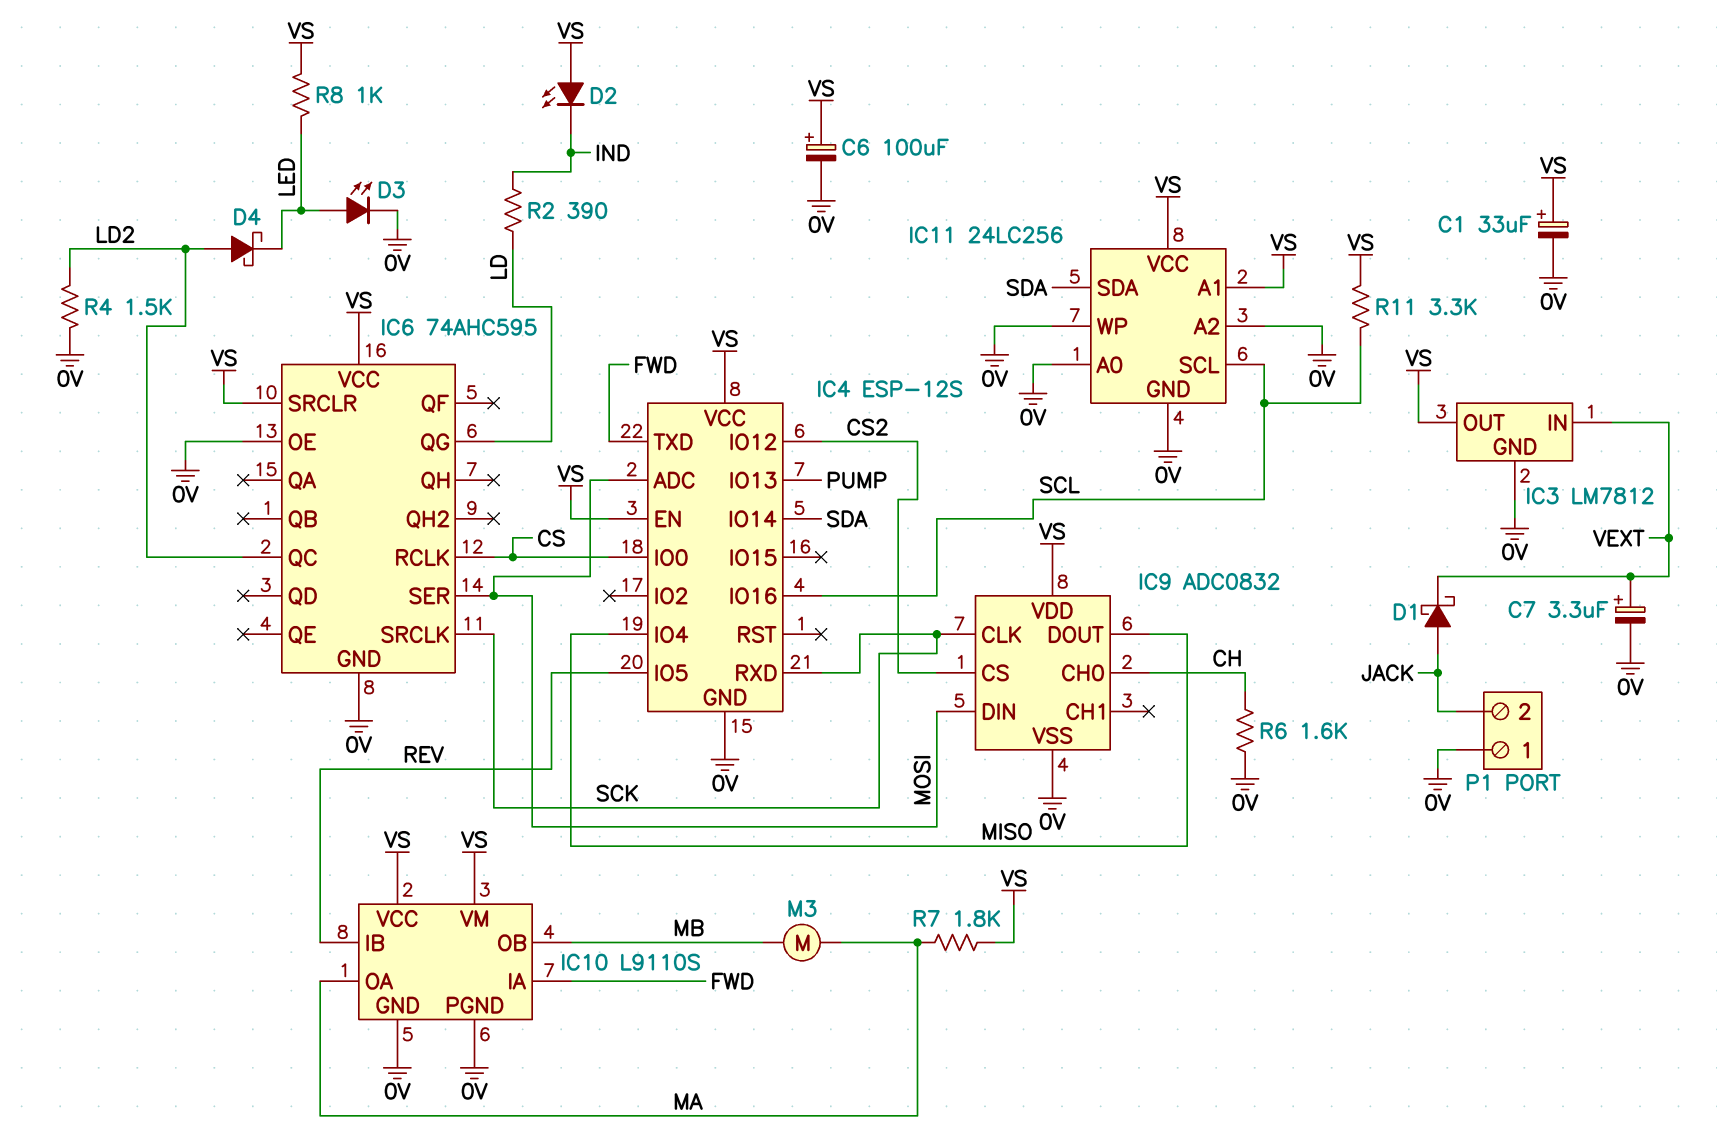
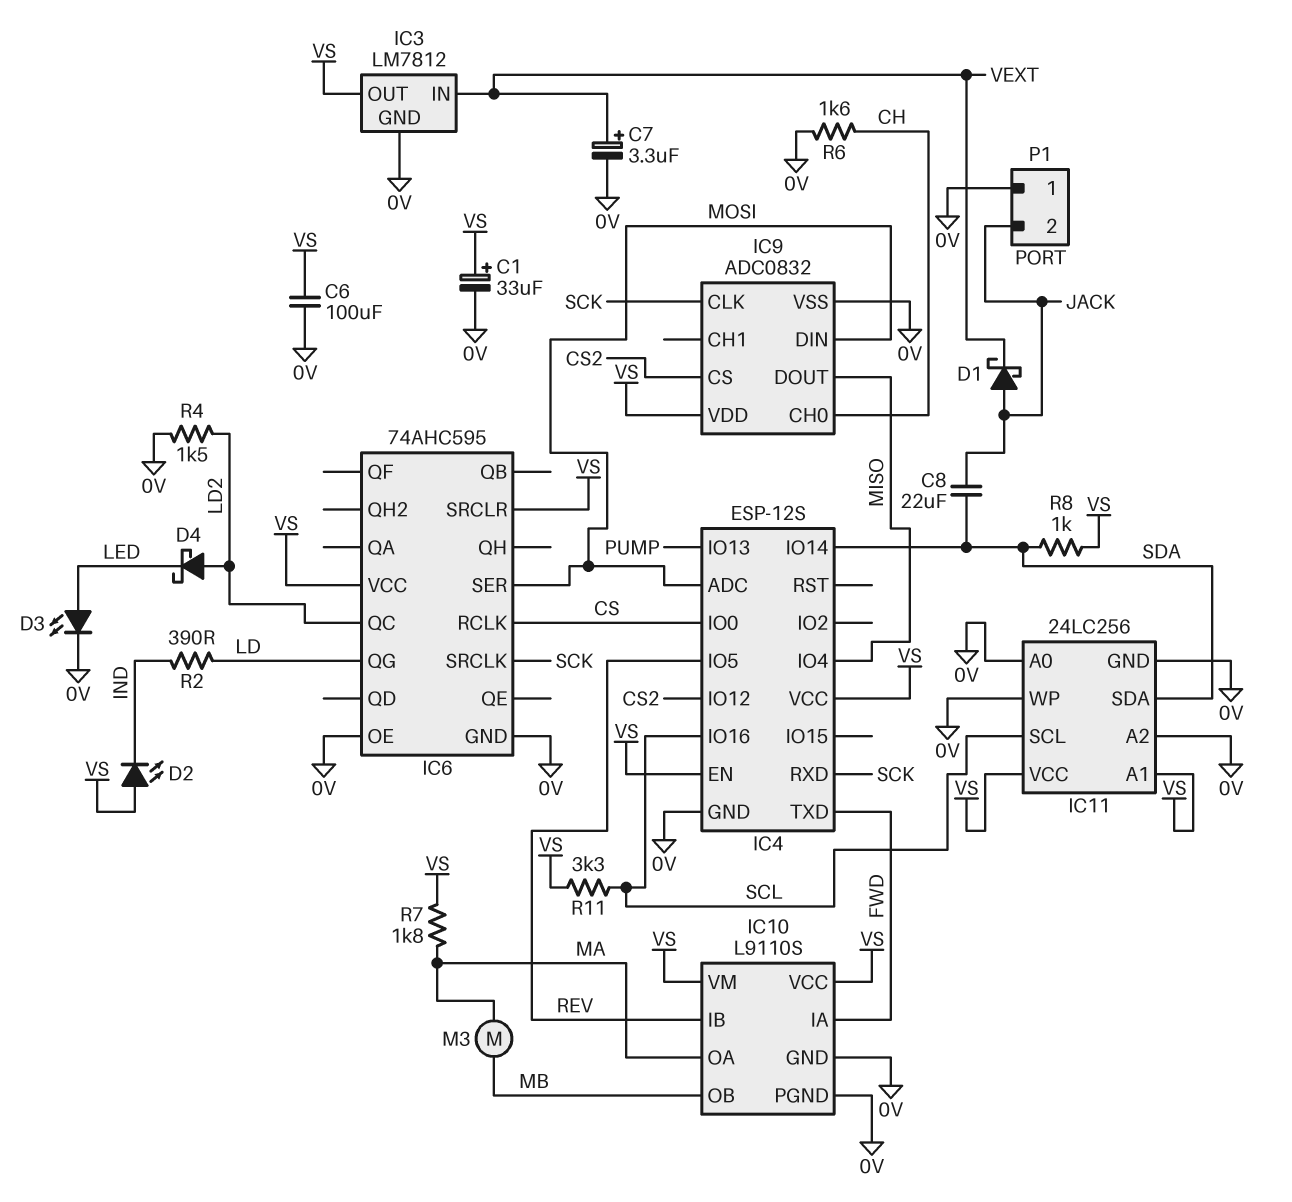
C6: 100uF (plus VS, minus 0V) -> 100uF (0V, VS)
C8: none -> 22uF (JACK, SDA)
R8: 1k (LED, VS) -> 1k (SDA, VS)

